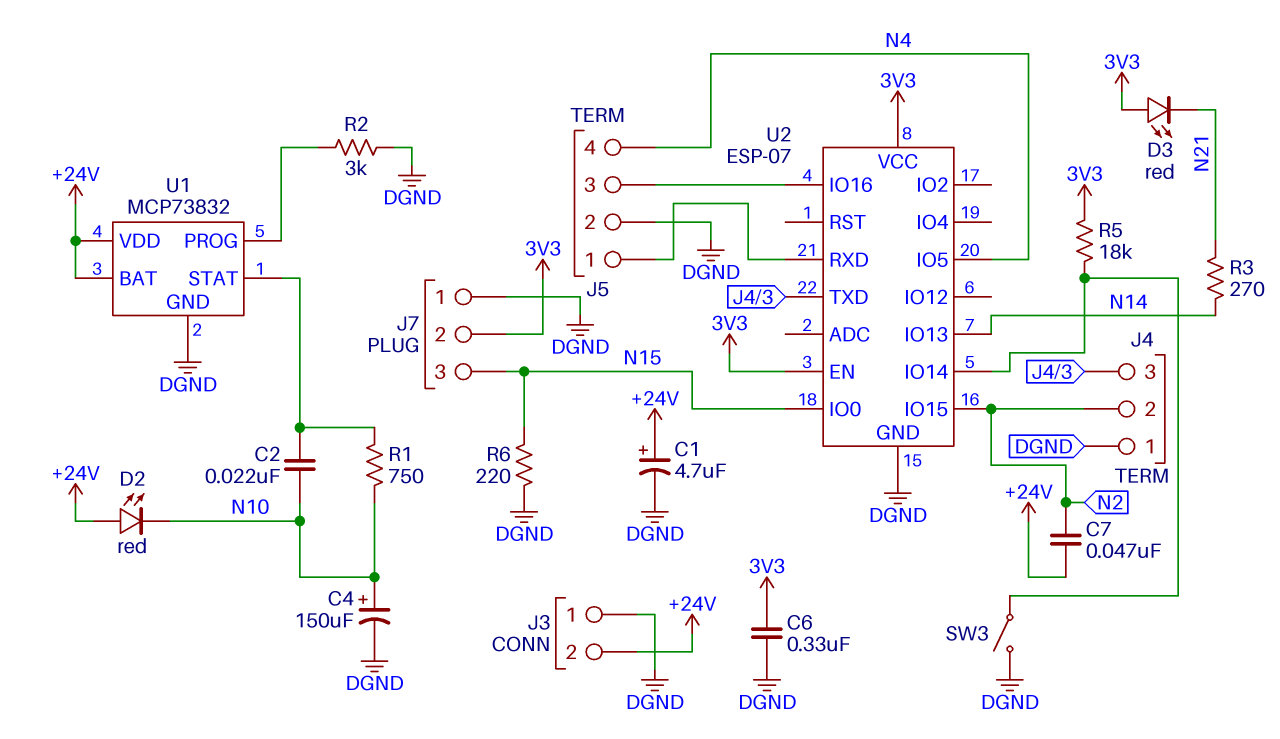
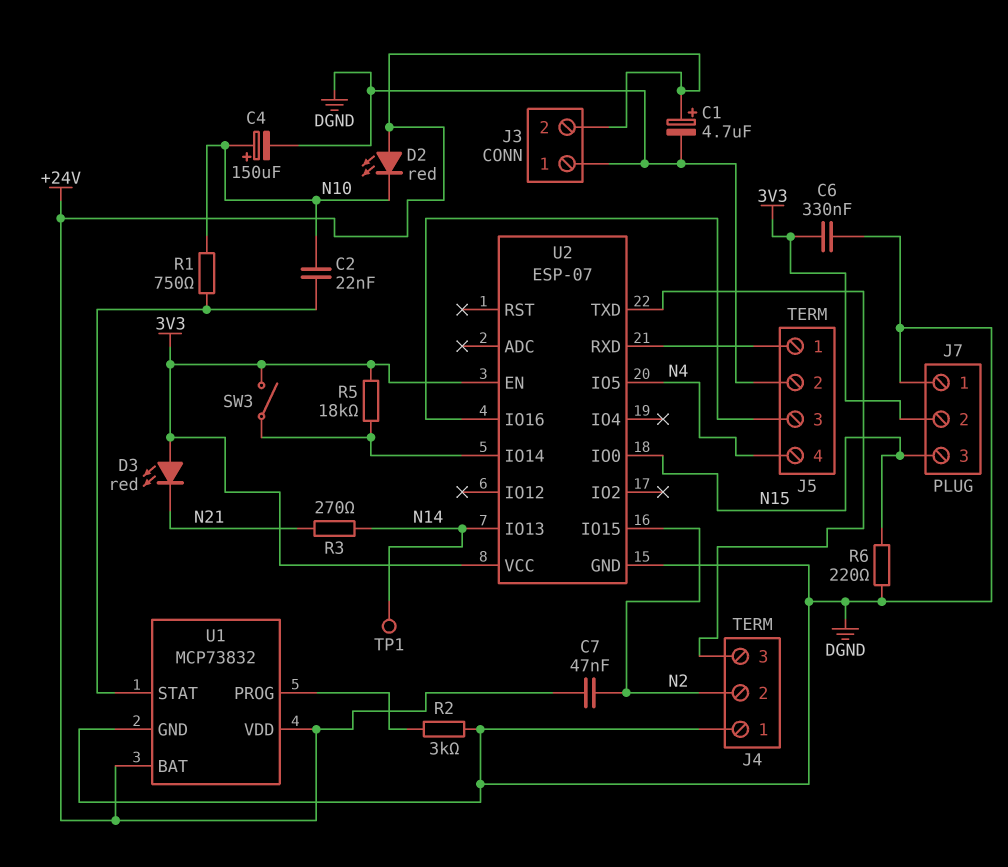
SW3: switch (DGND, U2/IO14) -> switch (3V3, U2/IO14)
TP1: none -> test point (N14)

